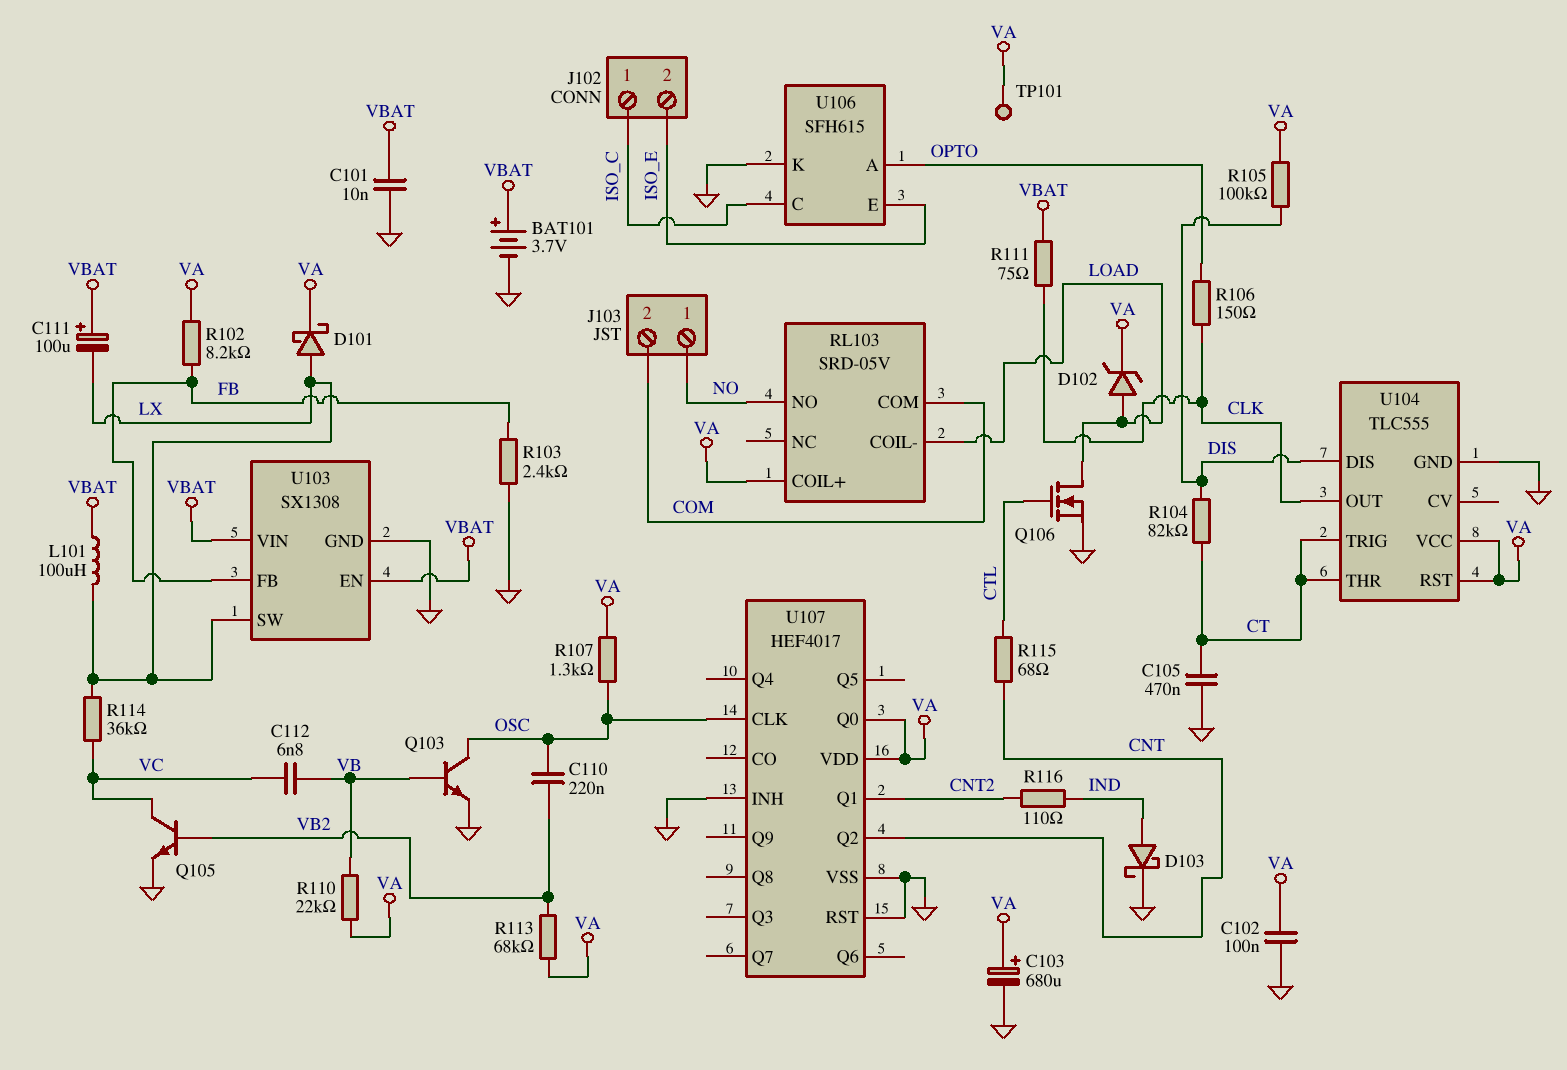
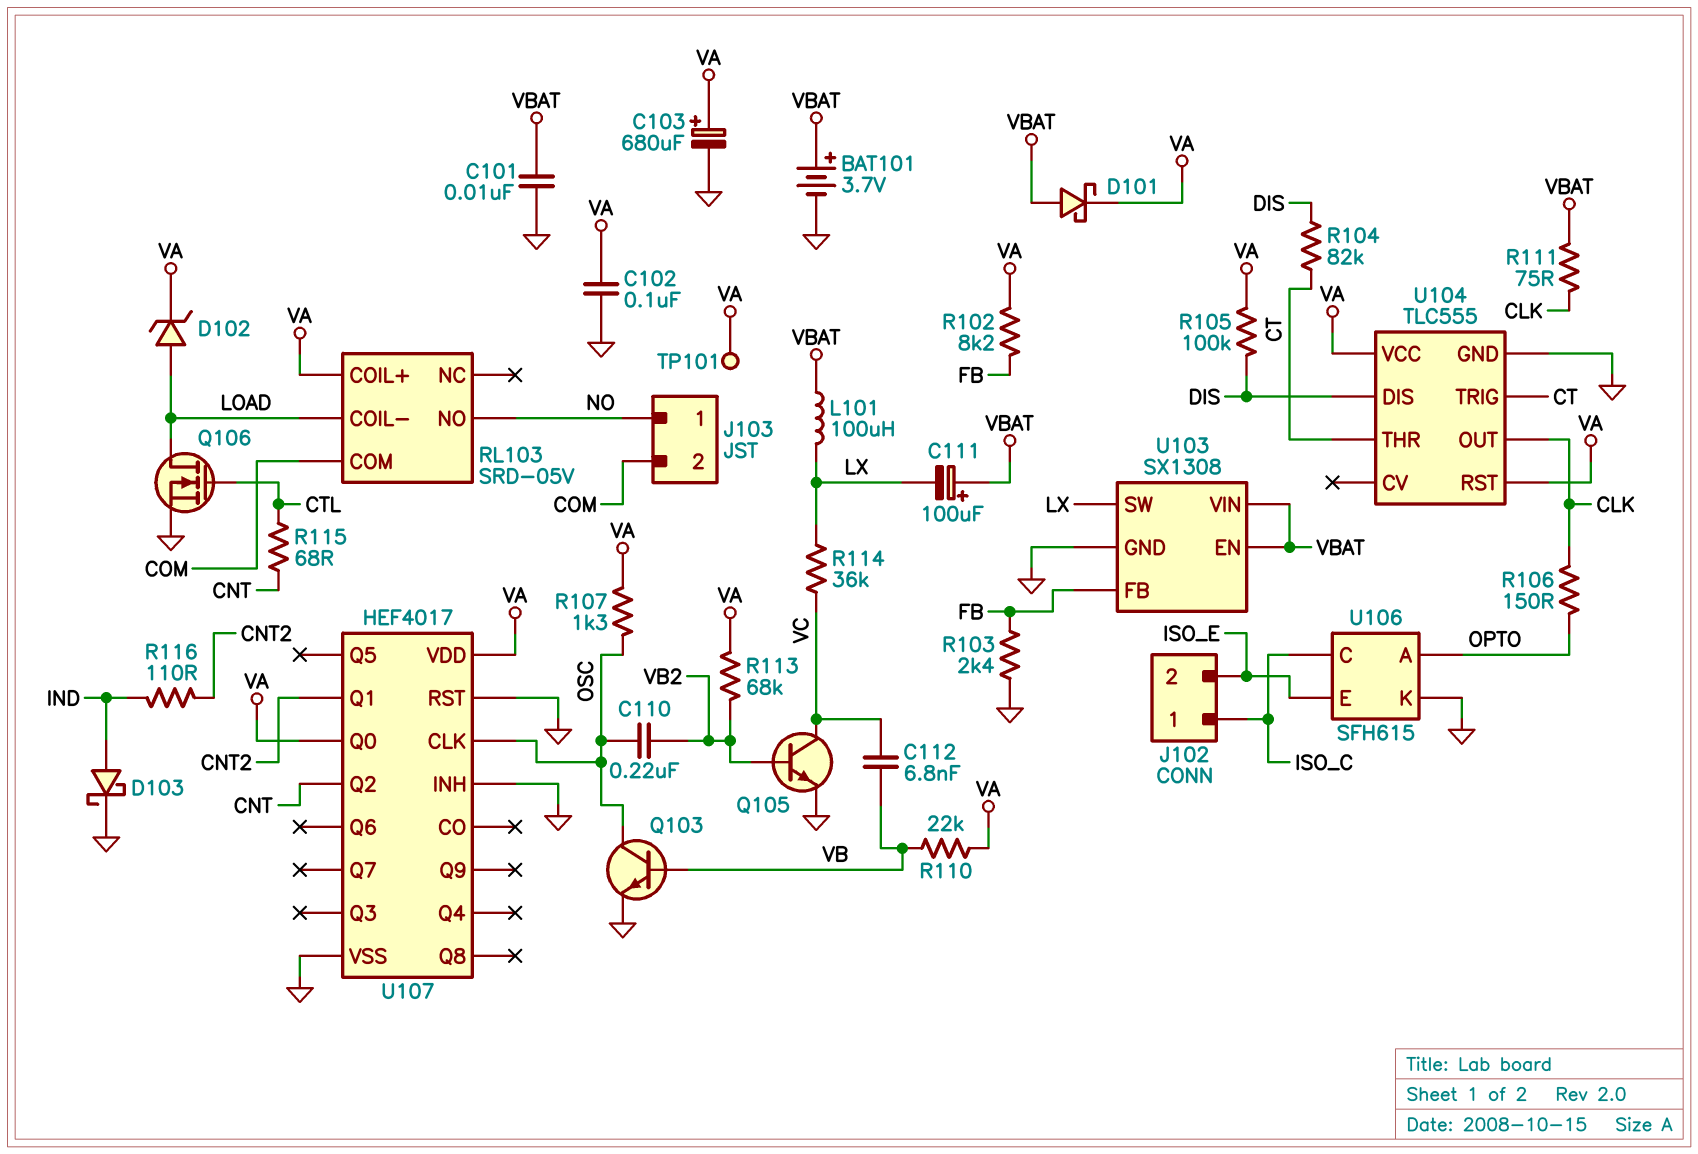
C105: 470nF (CT, GND) -> none
D101: schottky (A LX, K VA) -> schottky (A VBAT, K VA)

